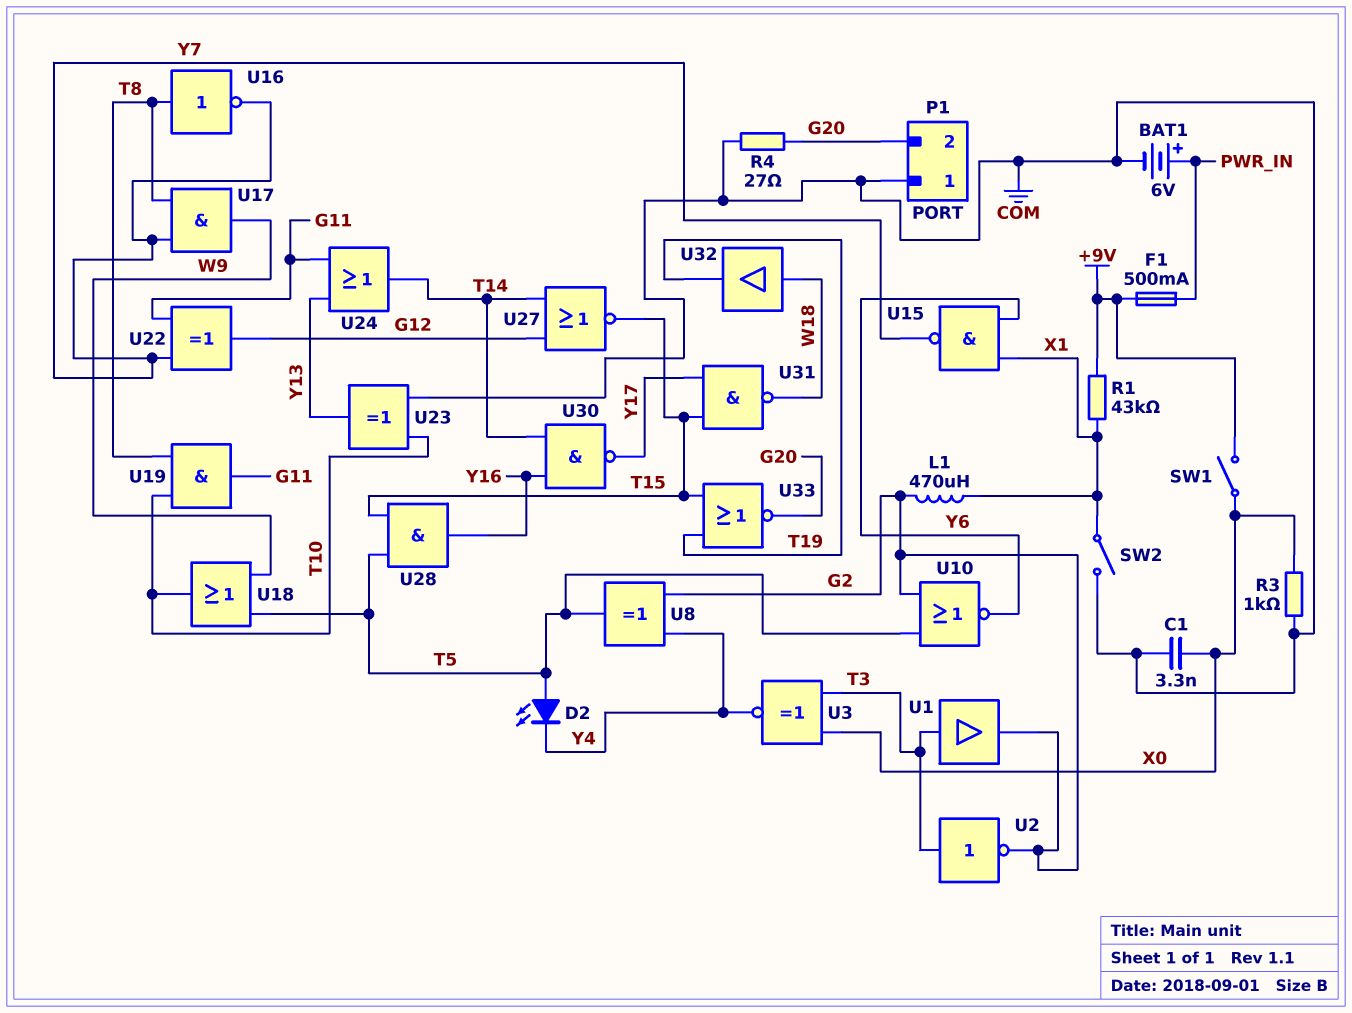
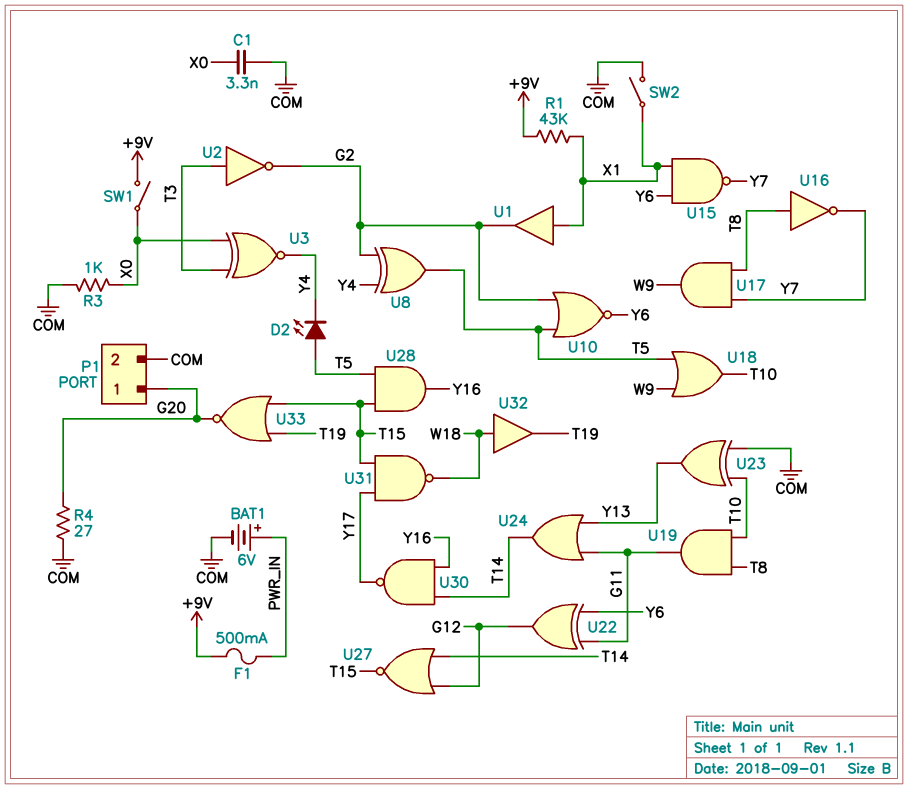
L1: 470uH (G2, X1) -> none
P1 pin 1: COM -> G20
P1 pin 2: G20 -> COM
U1: buffer (in T3, out G2) -> buffer (in X1, out G2)
U22: XOR (in G11, in Y7, out G12) -> XOR (in G11, in Y6, out G12)

